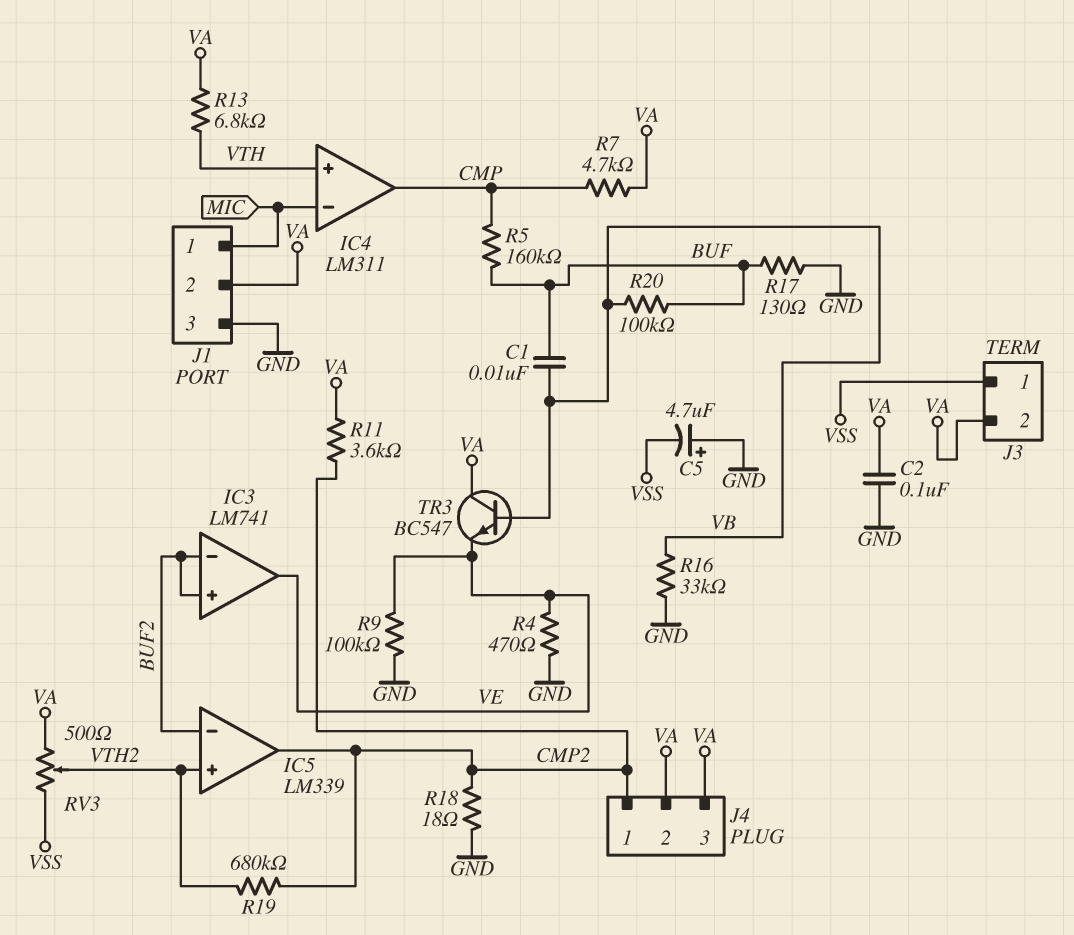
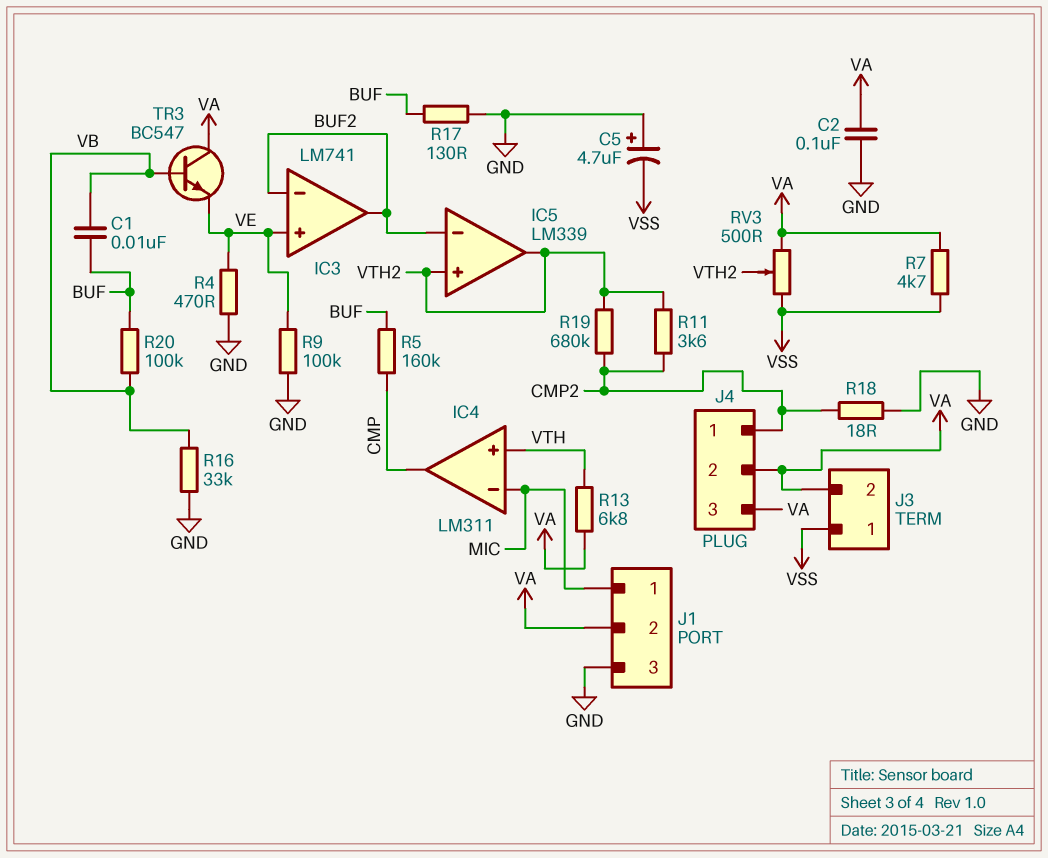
IC3 pin in+: BUF2 -> VE
IC3 pin out: VE -> BUF2
IC5 pin out: CMP2 -> VTH2
R7: 4.7k (CMP, VA) -> 4.7k (VA, VSS)
R11: 3.6k (CMP2, VA) -> 3.6k (CMP2, VTH2)

